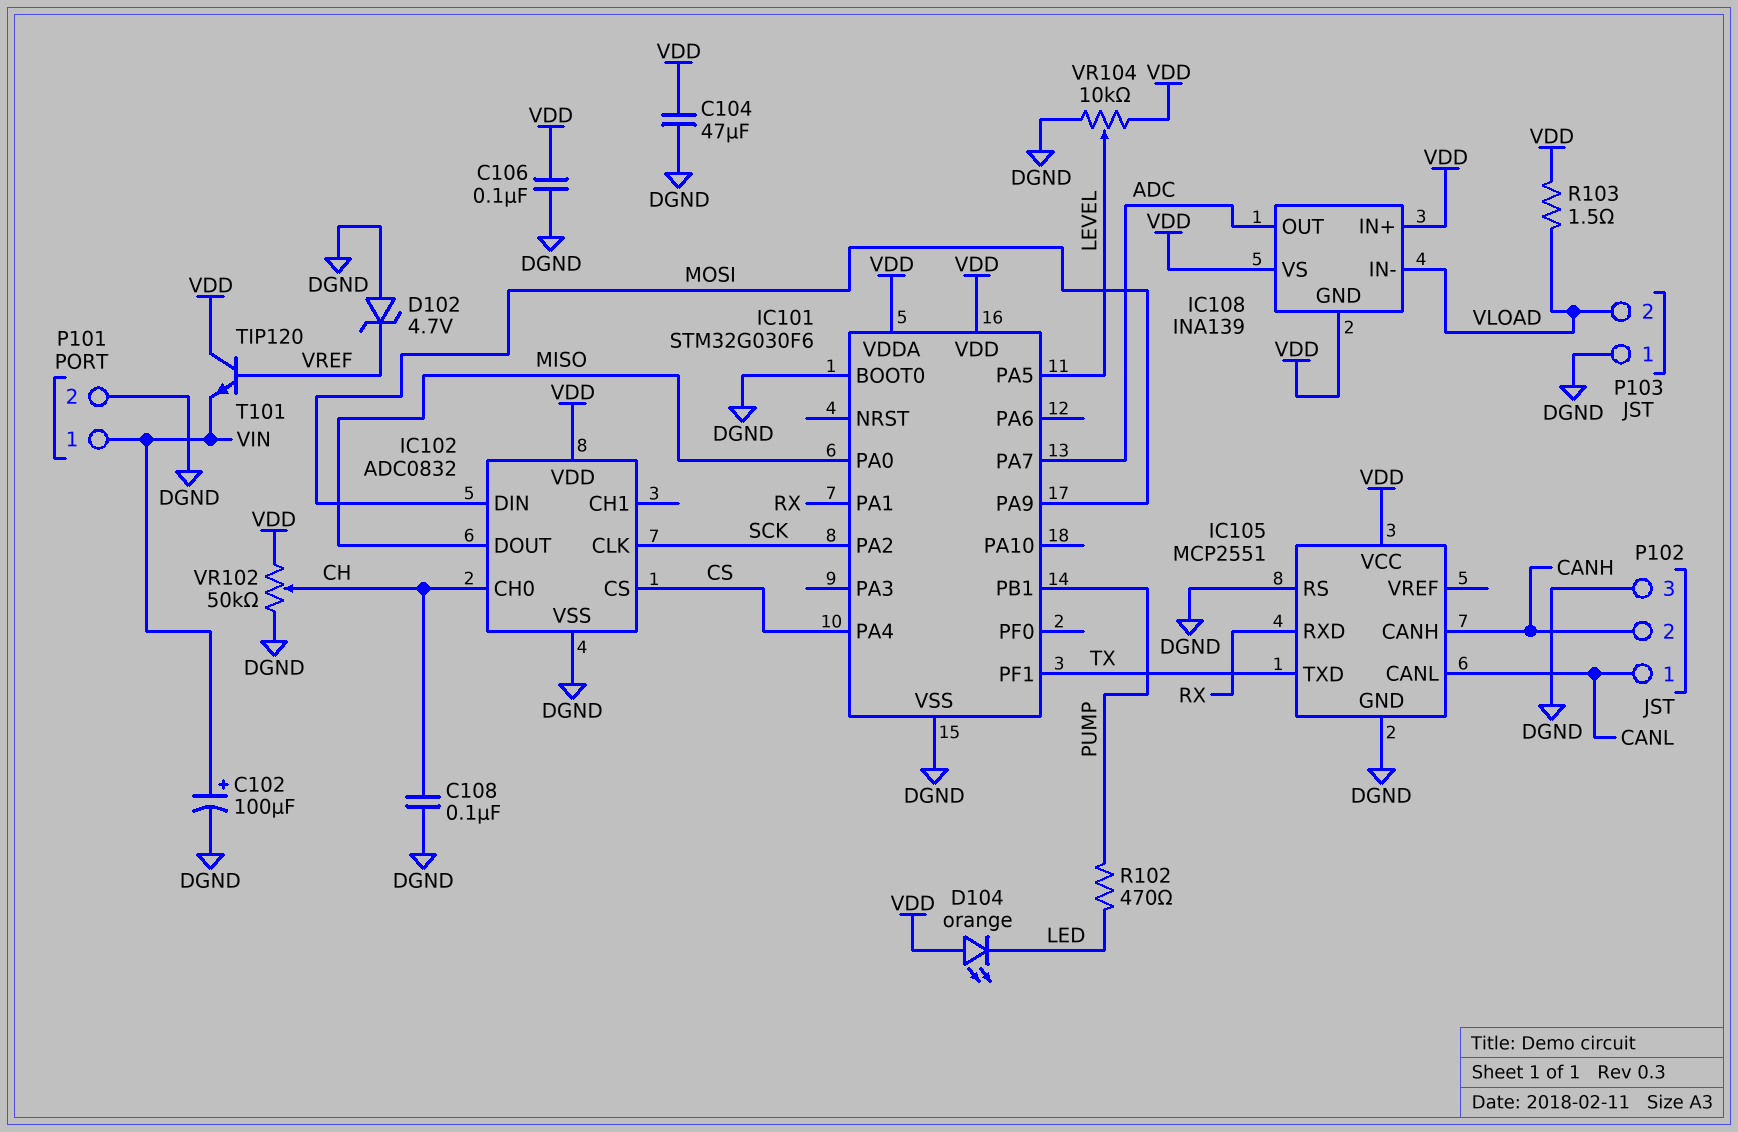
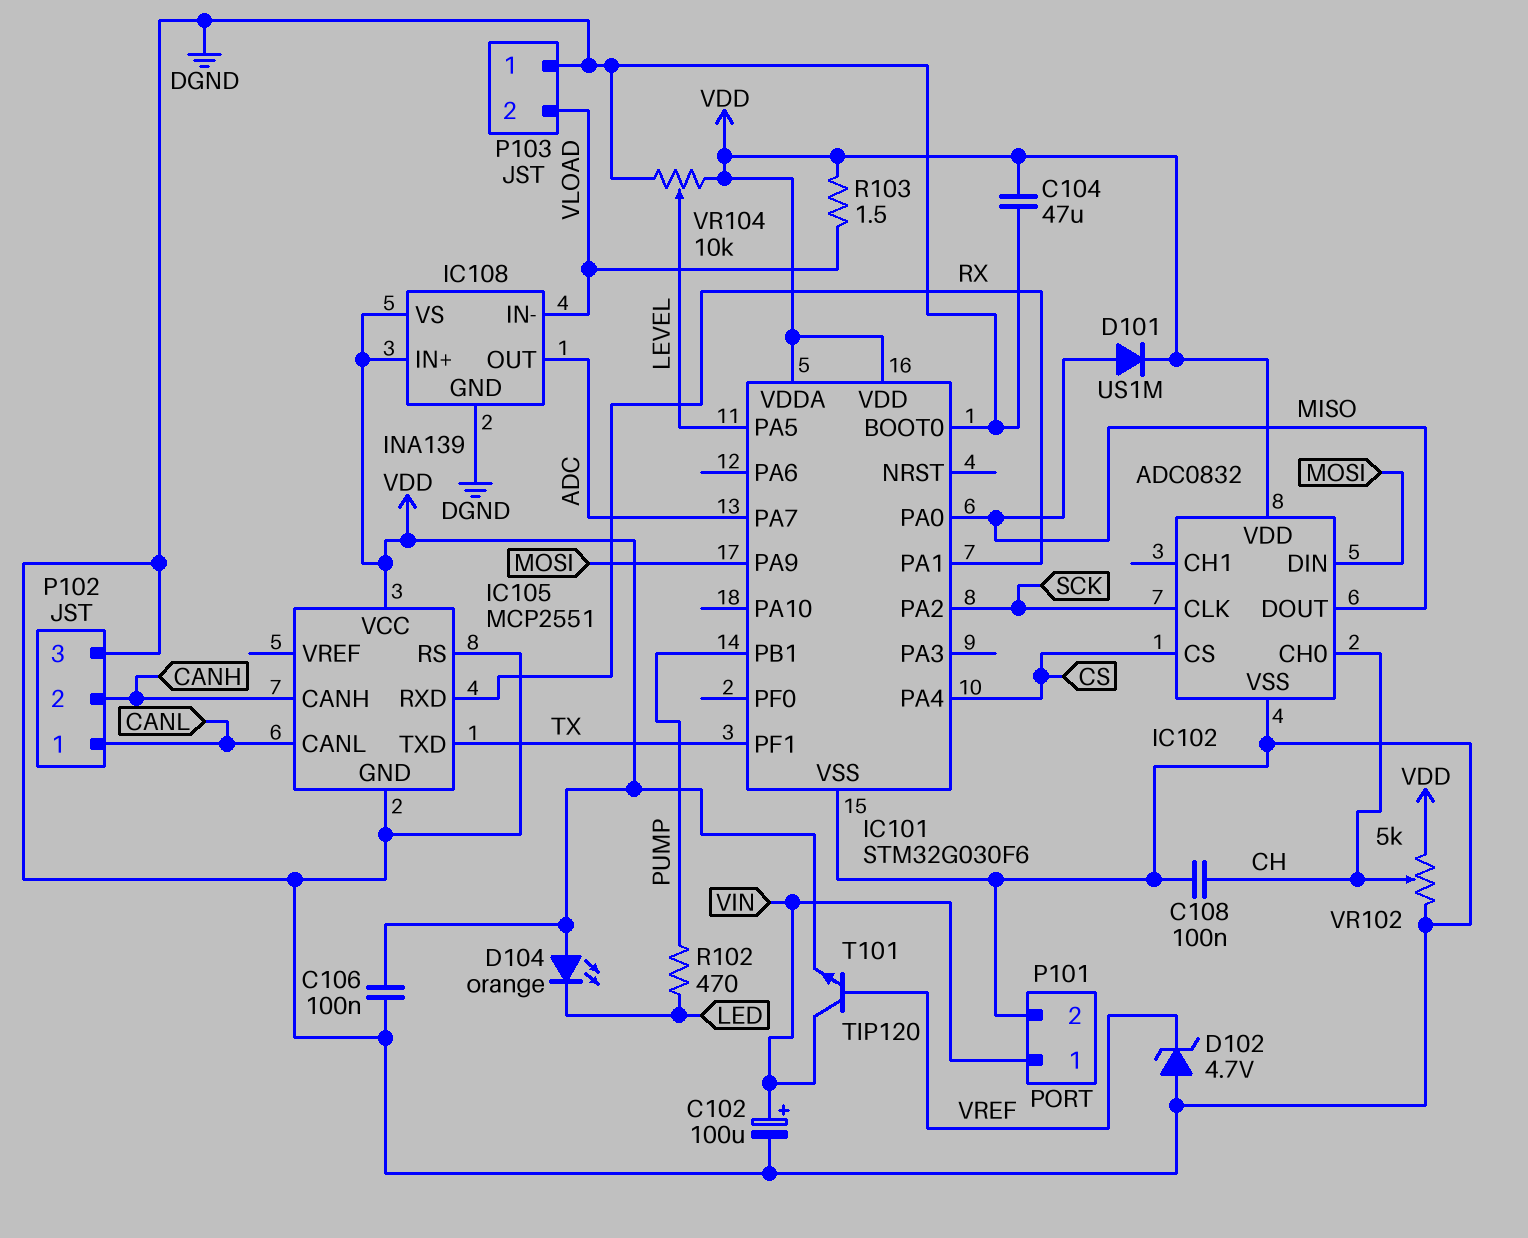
D101: none -> diode US1M (A MISO, K VDD)
IC108 pin GND: VDD -> DGND
T101: NPN TIP120 (B VREF, C VDD, E VIN) -> NPN TIP120 (B VREF, C VIN, E VDD)
VR102: 50k (DGND, VDD, wiper CH) -> 5k (DGND, VDD, wiper CH)

